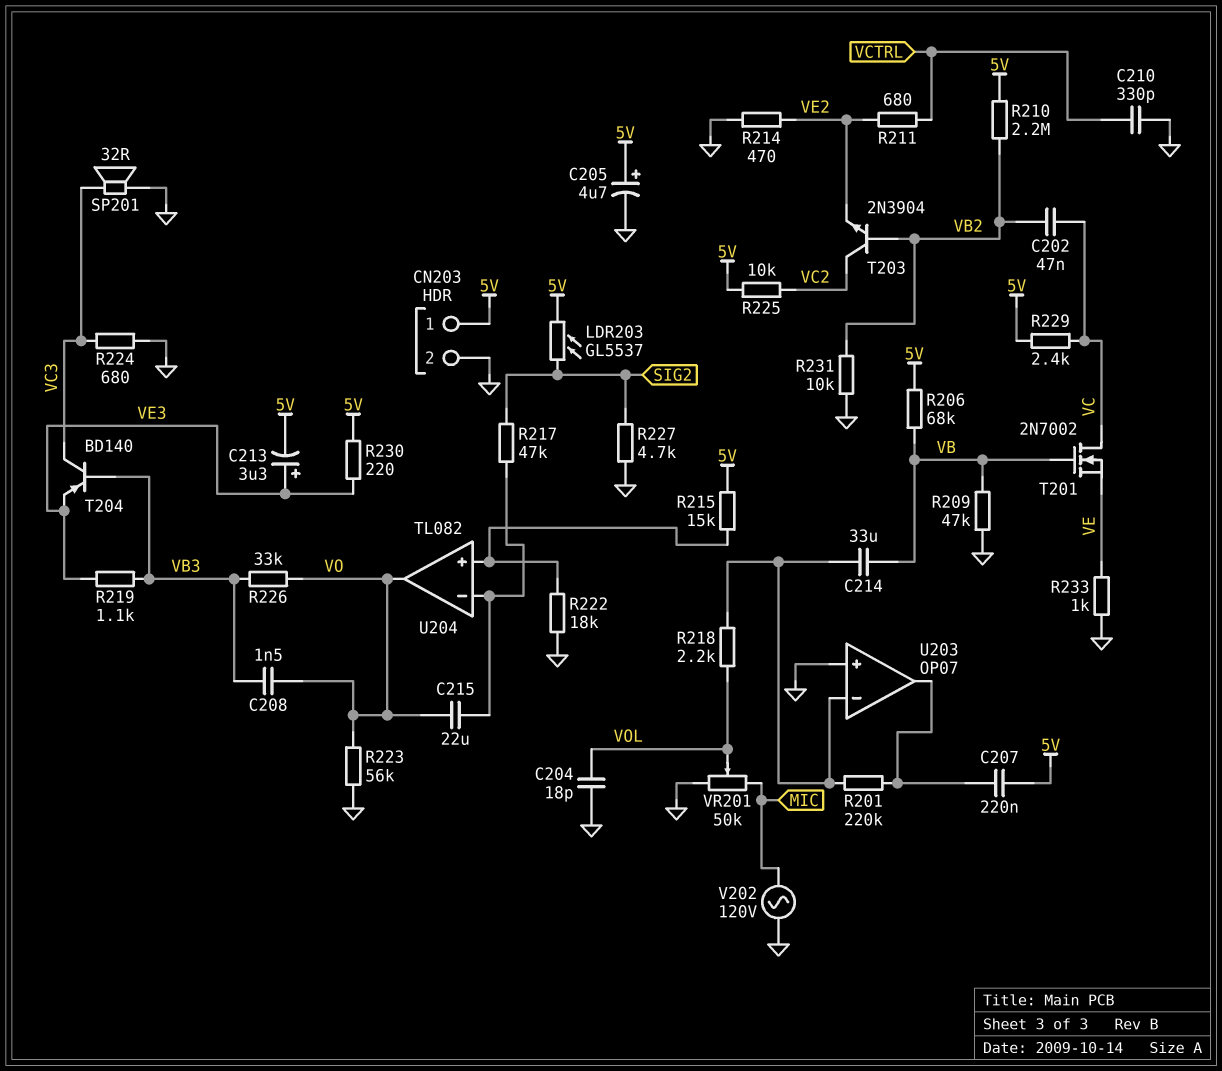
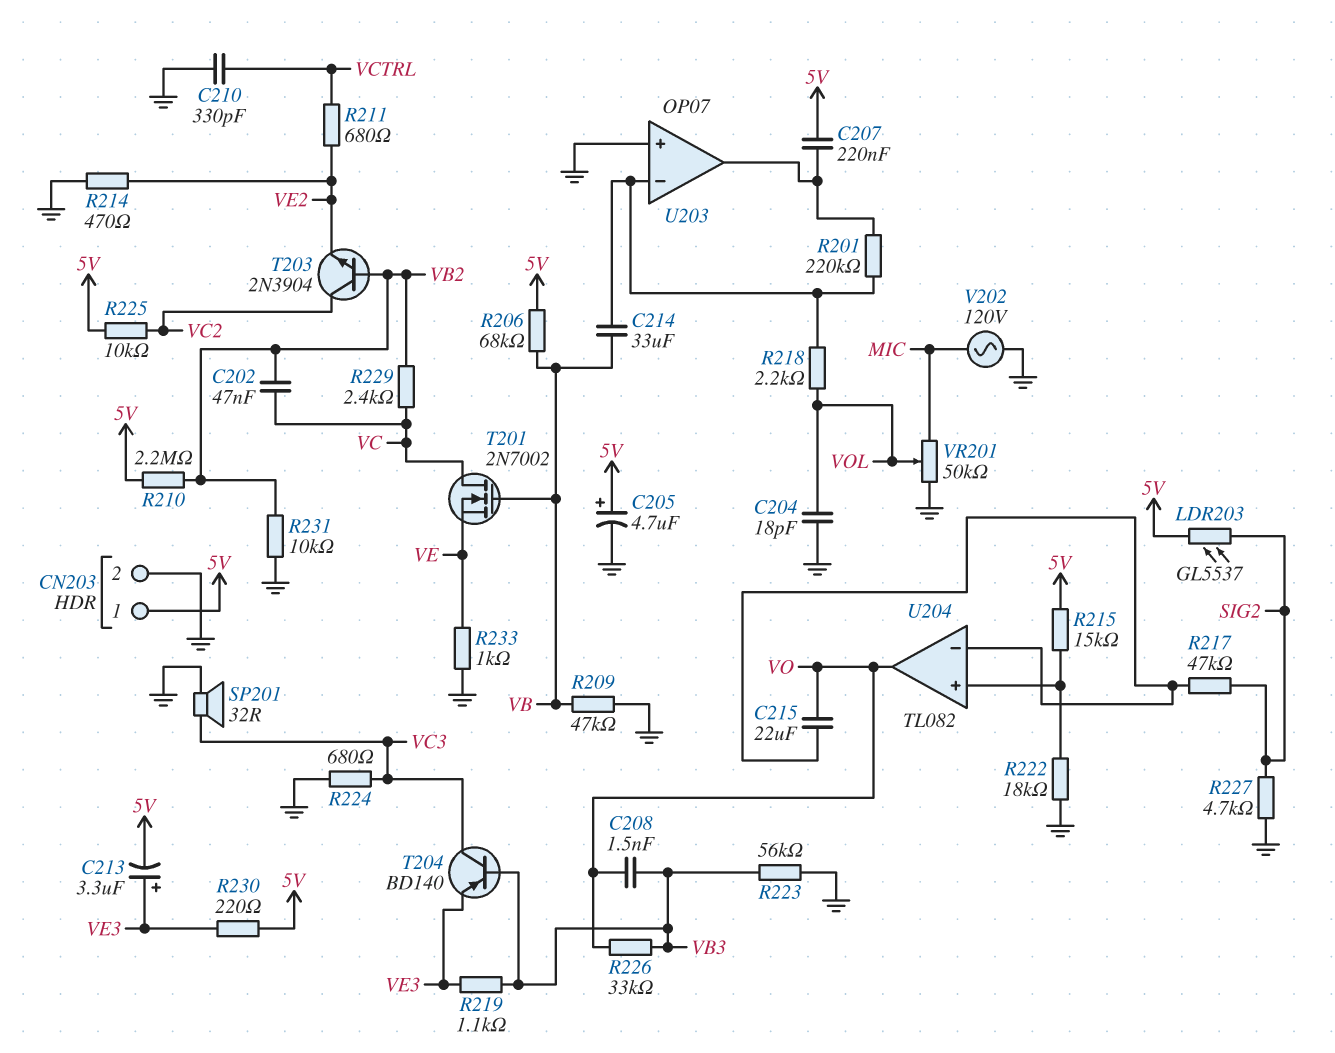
R223: 56k (GND, VO) -> 56k (GND, VB3)
R229: 2.4k (5V, VC) -> 2.4k (VB2, VC)

